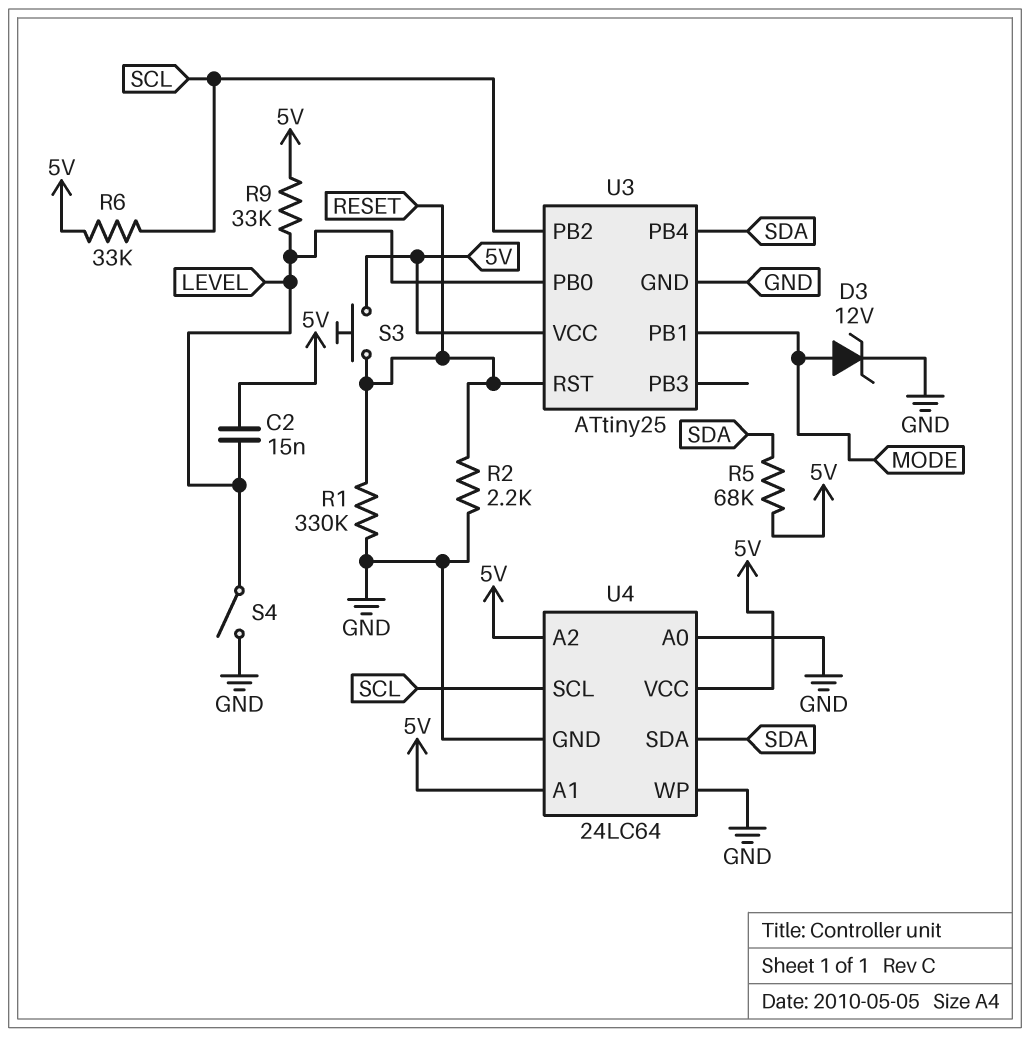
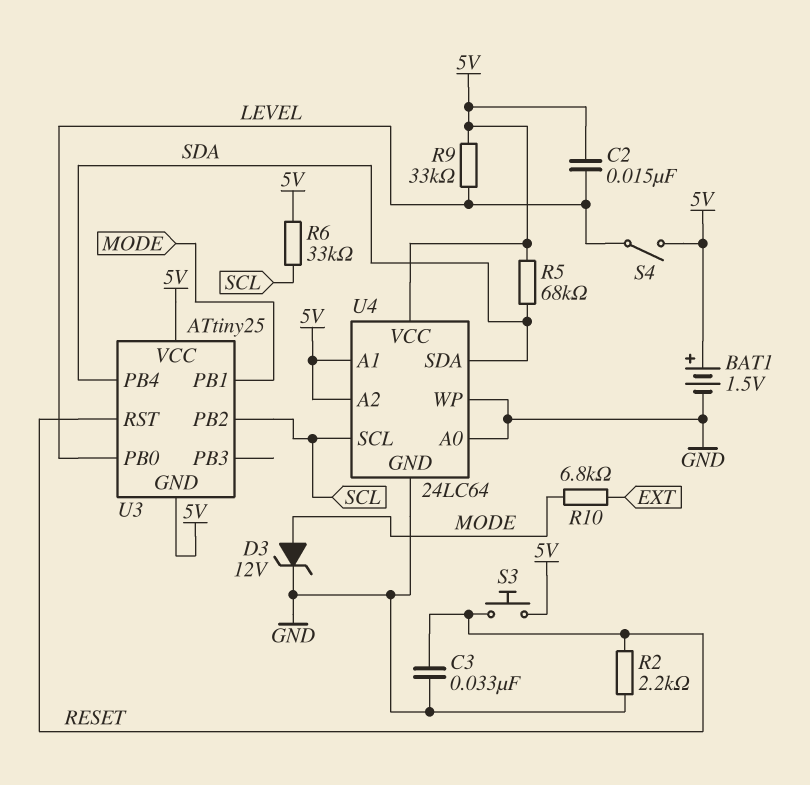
BAT1: none -> 1.5V (plus 5V, minus GND)
C3: none -> 33nF (GND, RESET)
R1: 330k (GND, RESET) -> none
R10: none -> 6.8k (EXT, MODE)
S4: switch (GND, LEVEL) -> switch (5V, LEVEL)
U3 pin GND: GND -> 5V

